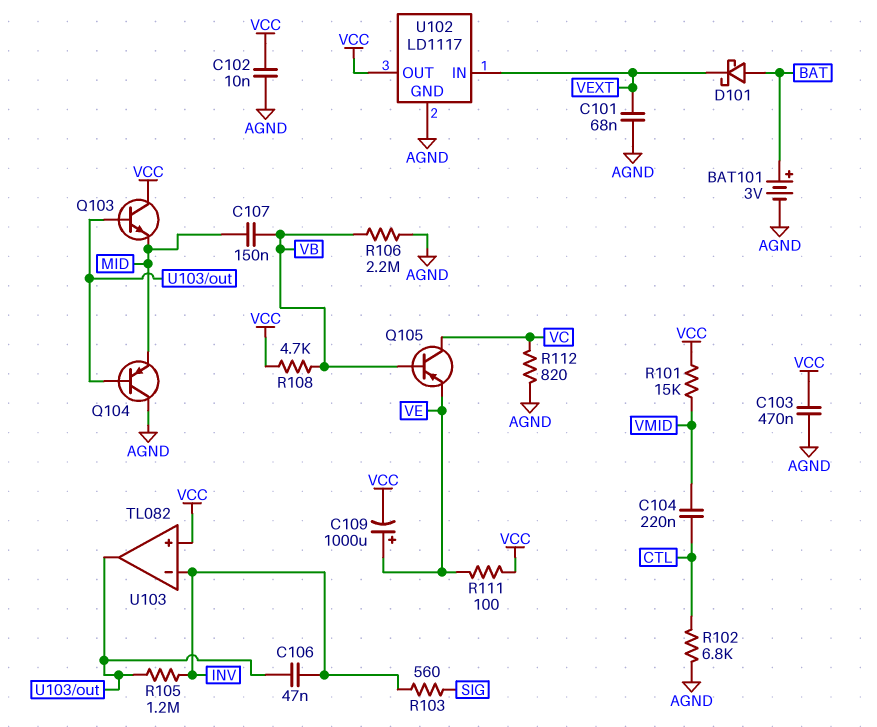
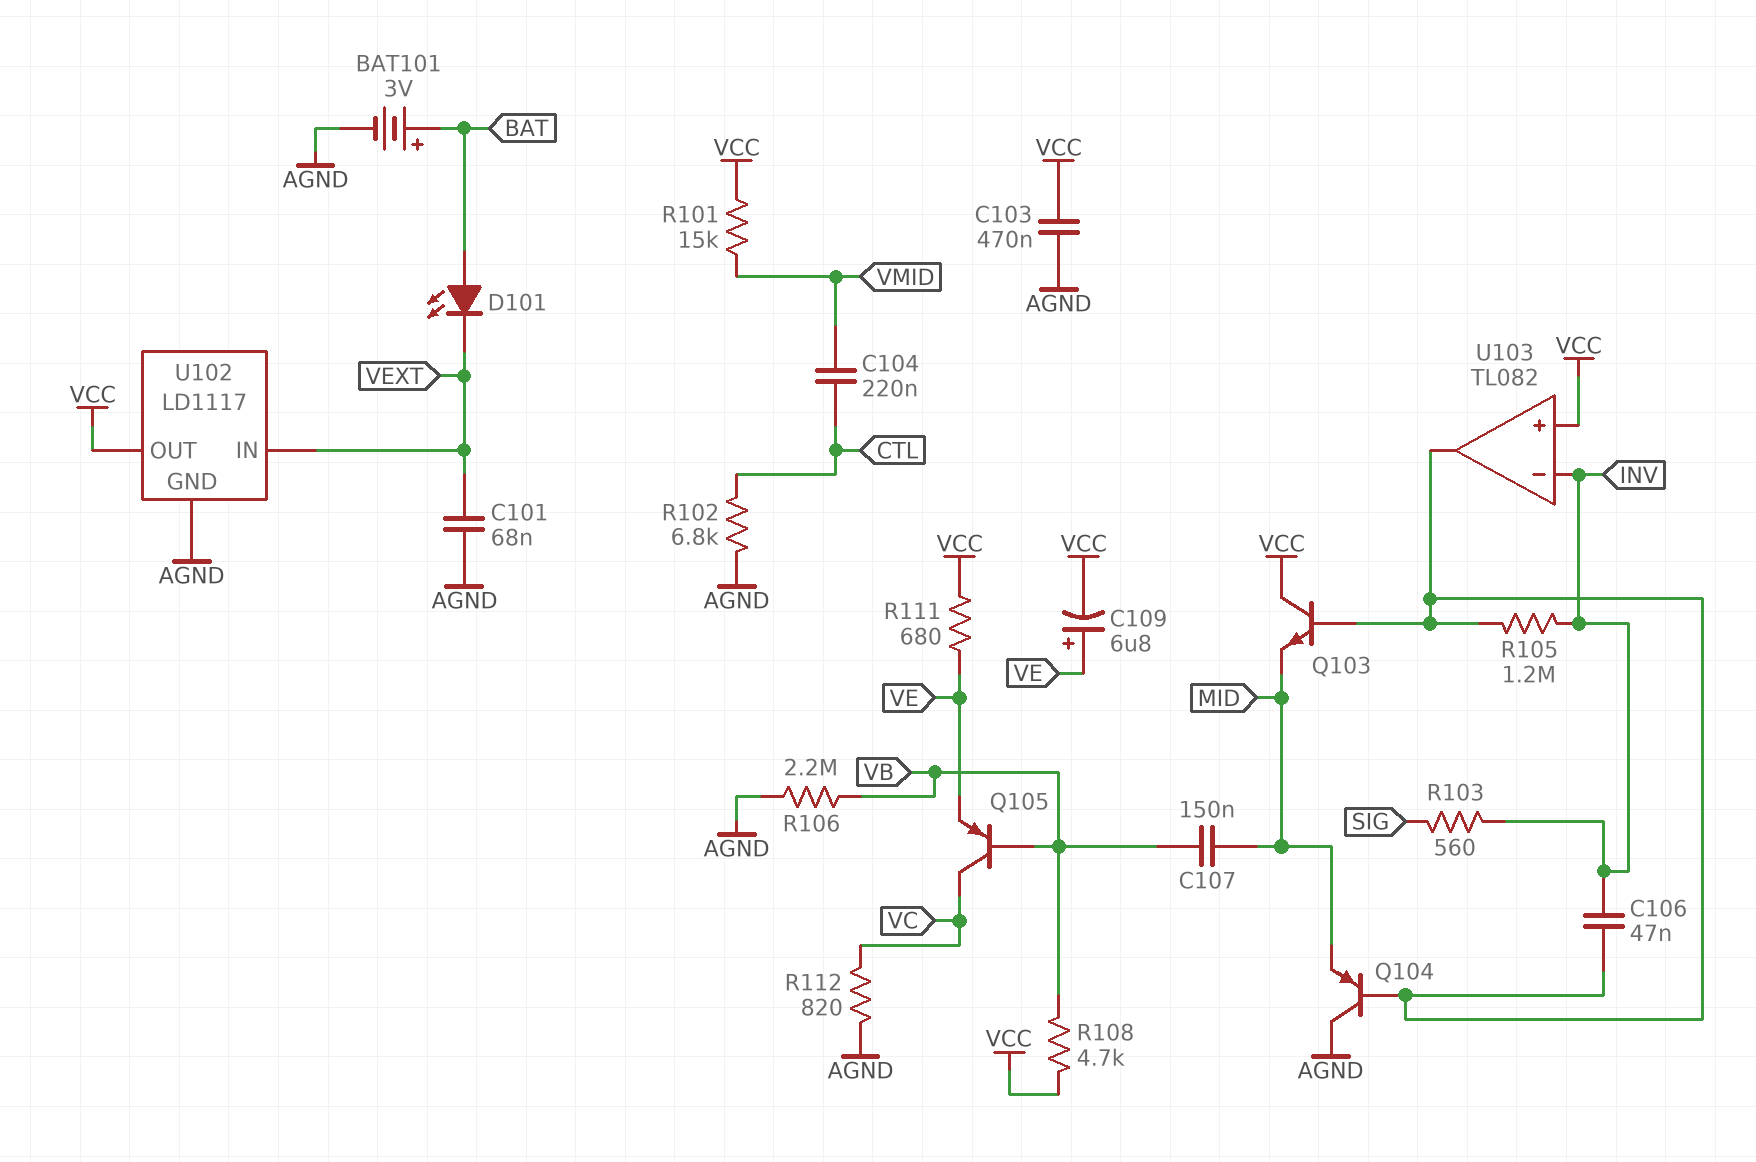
C102: 10nF (AGND, VCC) -> none
C109: 1000uF (plus VE, minus VCC) -> 6.8uF (plus VE, minus VCC)
D101: schottky (A BAT, K VEXT) -> LED (A BAT, K VEXT)
R111: 100 (VCC, VE) -> 680 (VCC, VE)

